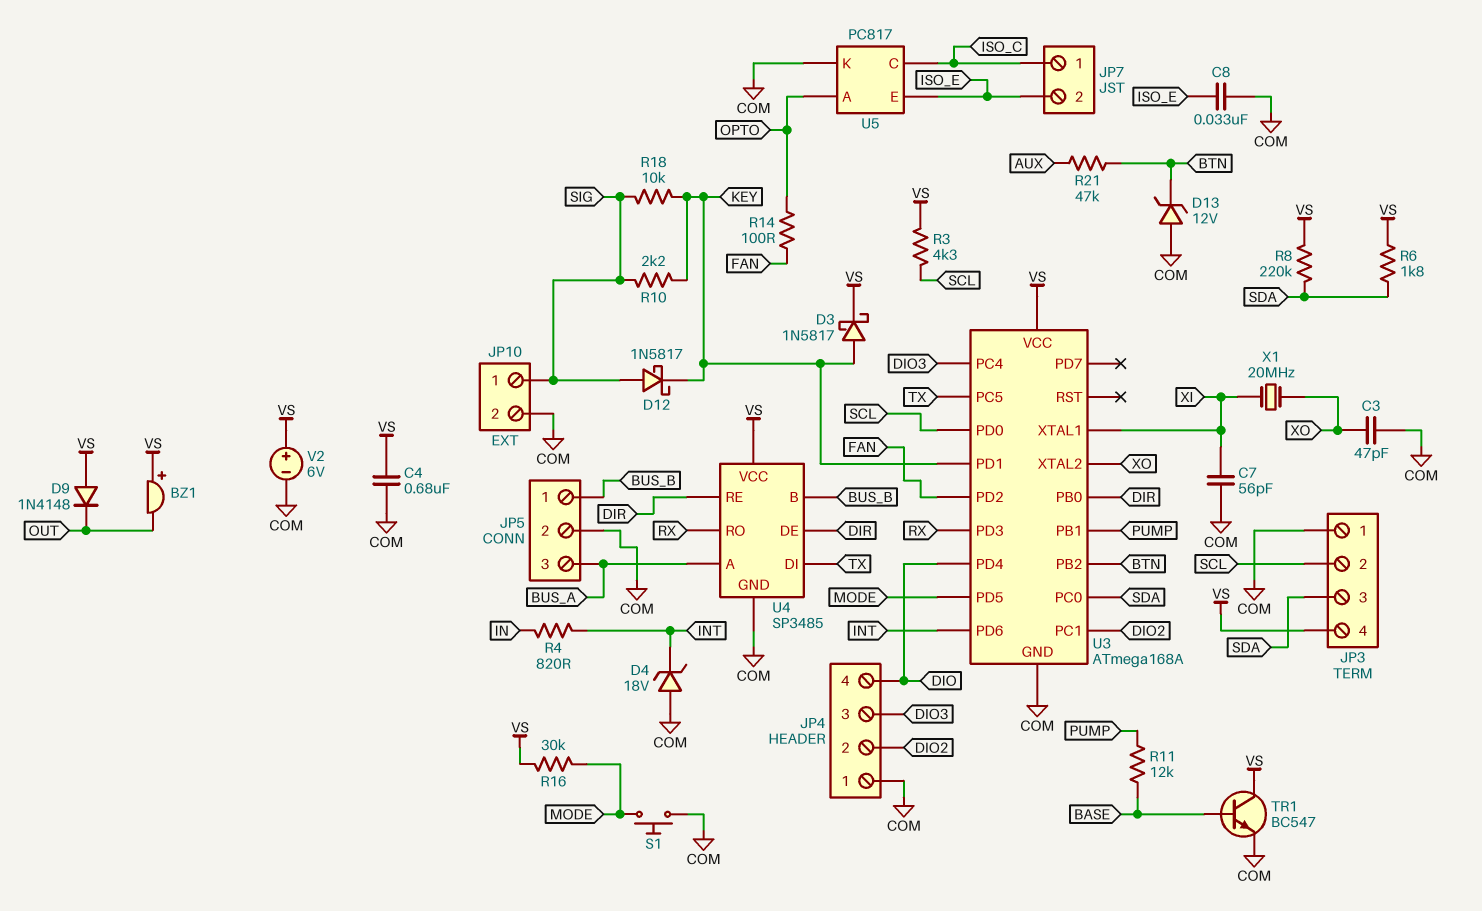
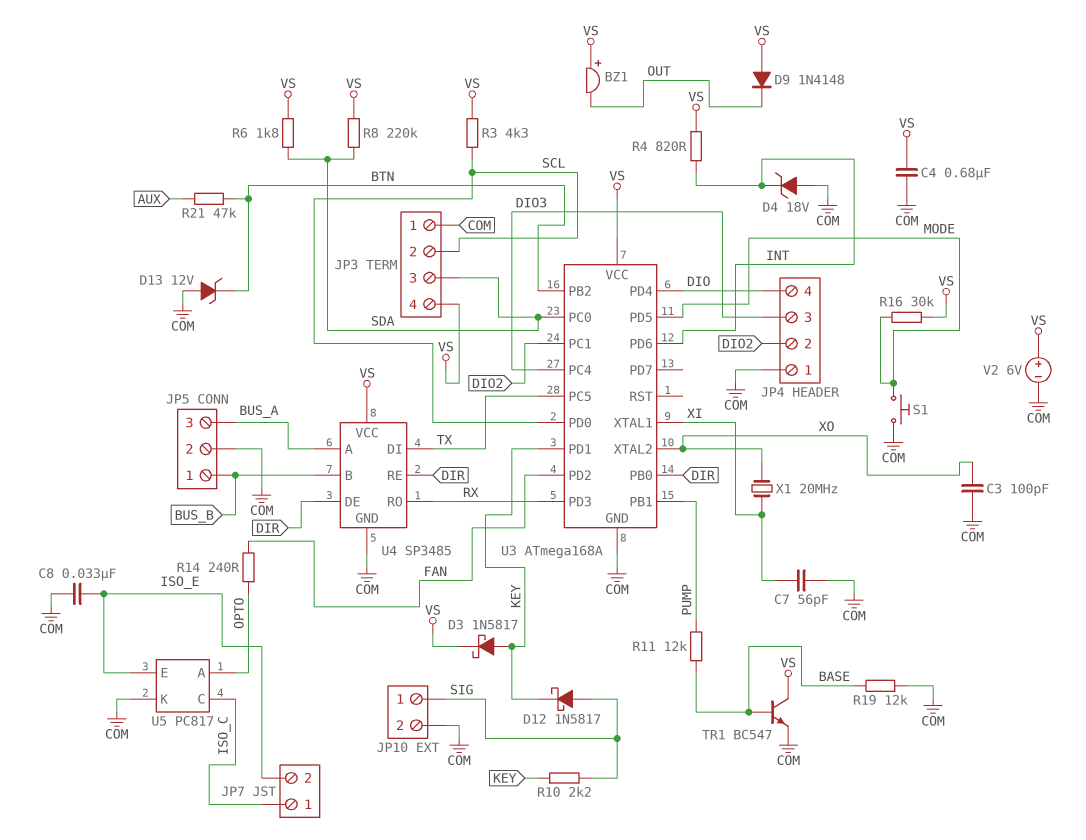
C3: 47pF (COM, XO) -> 100pF (COM, XO)
R4: 820 (IN, INT) -> 820 (INT, VS)
R14: 100 (FAN, OPTO) -> 240 (FAN, OPTO)
R18: 10k (KEY, SIG) -> none
R19: none -> 12k (BASE, COM)

